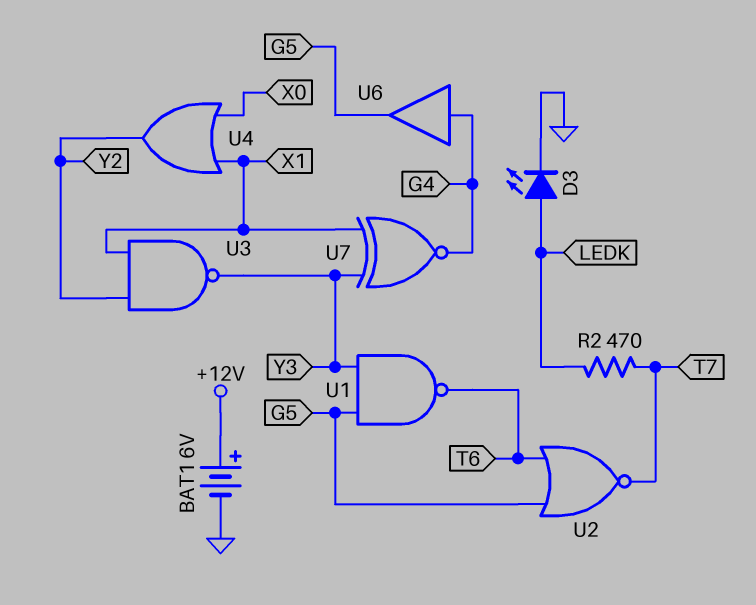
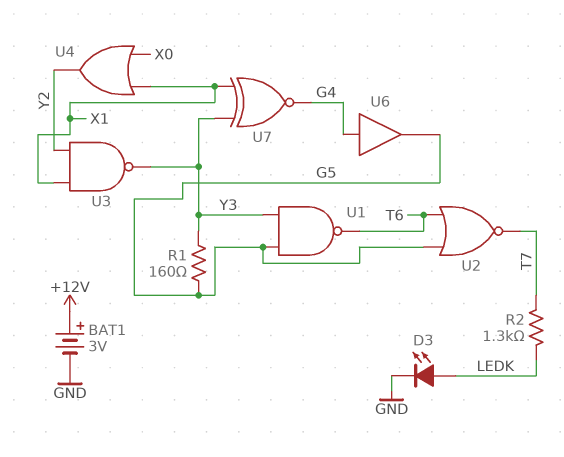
BAT1: 6V (plus +12V, minus GND) -> 3V (plus +12V, minus GND)
R1: none -> 160 (G5, Y3)
R2: 470 (LEDK, T7) -> 1.3k (LEDK, T7)

